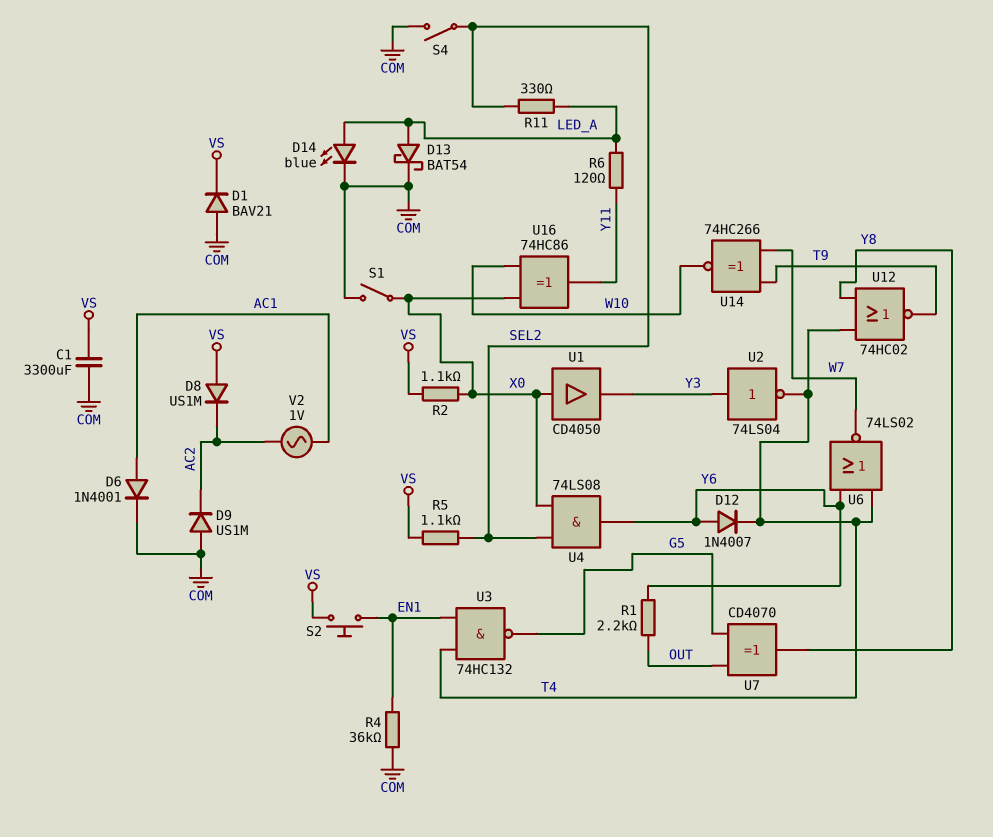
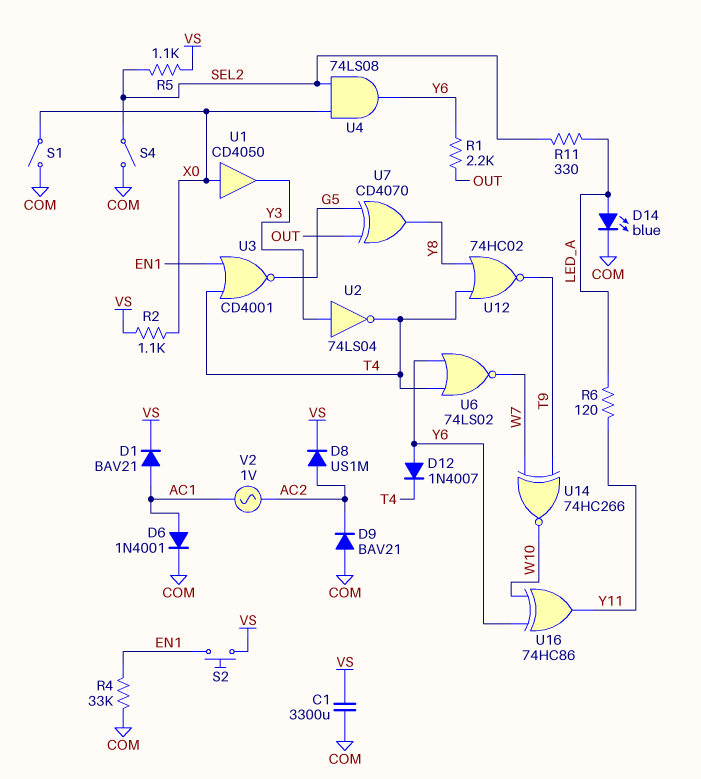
D1: diode BAV21 (A COM, K VS) -> diode BAV21 (A AC1, K VS)
D8: diode US1M (A VS, K AC2) -> diode US1M (A AC2, K VS)
D9: diode US1M (A COM, K AC2) -> diode BAV21 (A COM, K AC2)
D13: schottky BAT54 (A LED_A, K COM) -> none
R4: 36k (COM, EN1) -> 33k (COM, EN1)
U3: NAND 74HC132 (in EN1, in T4, out G5) -> NOR CD4001 (in EN1, in T4, out G5)
U16: XOR 74HC86 (in W10, in X0, out Y11) -> XOR 74HC86 (in W10, in Y6, out Y11)

